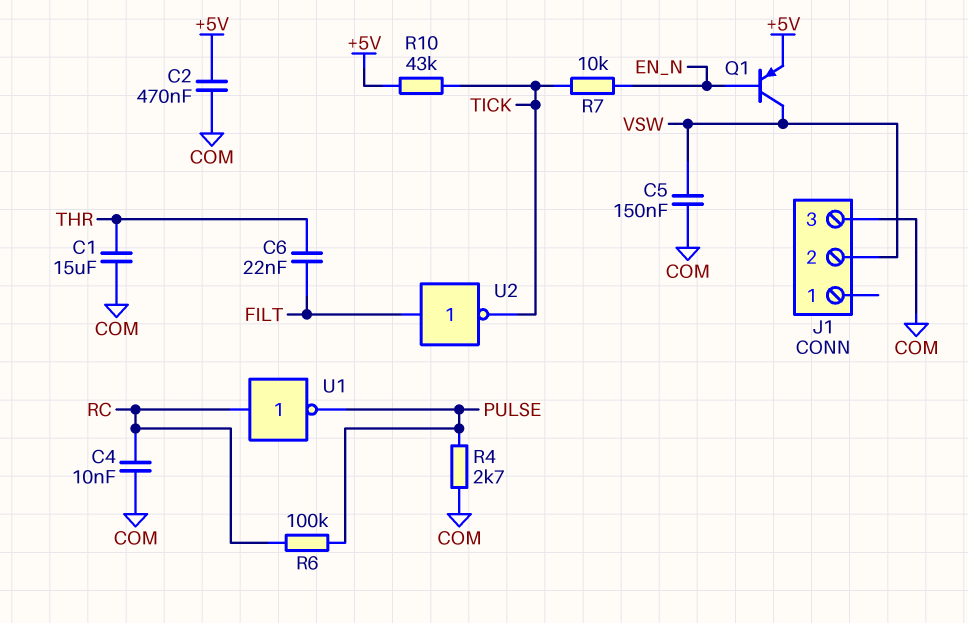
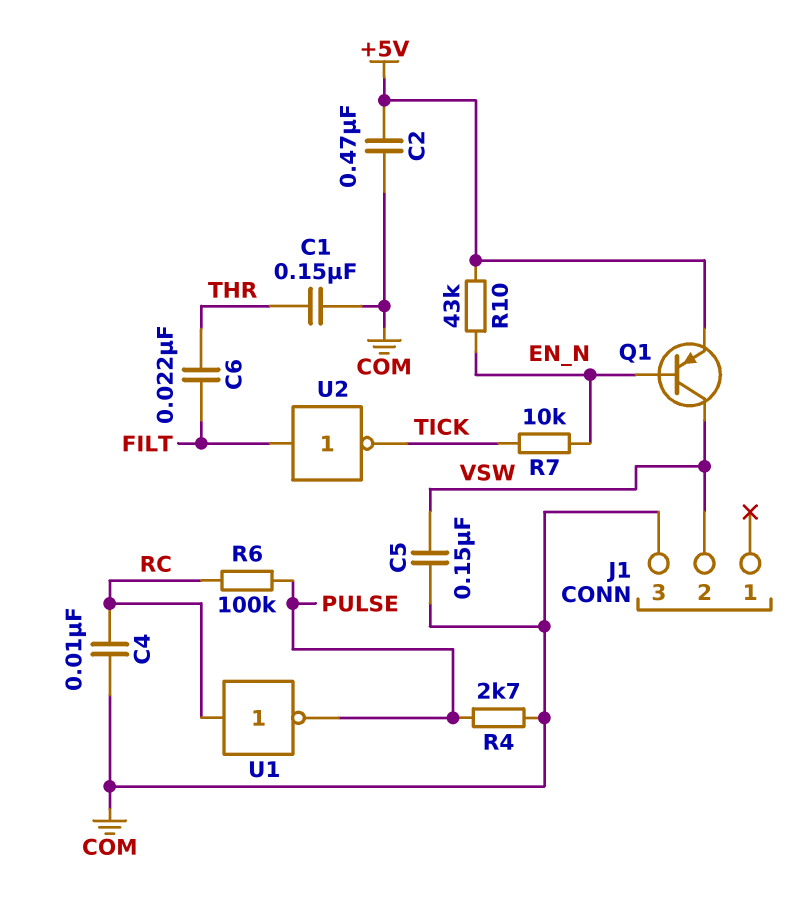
C1: 15uF (COM, THR) -> 150nF (COM, THR)
R10: 43k (+5V, TICK) -> 43k (+5V, EN_N)

